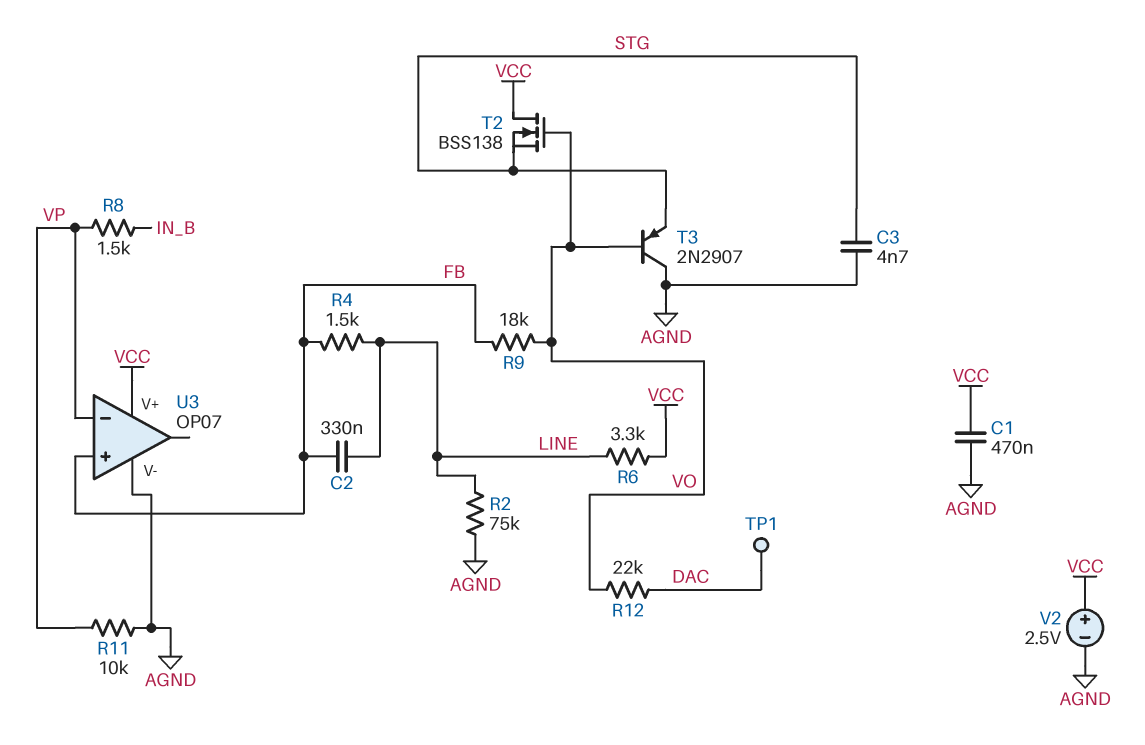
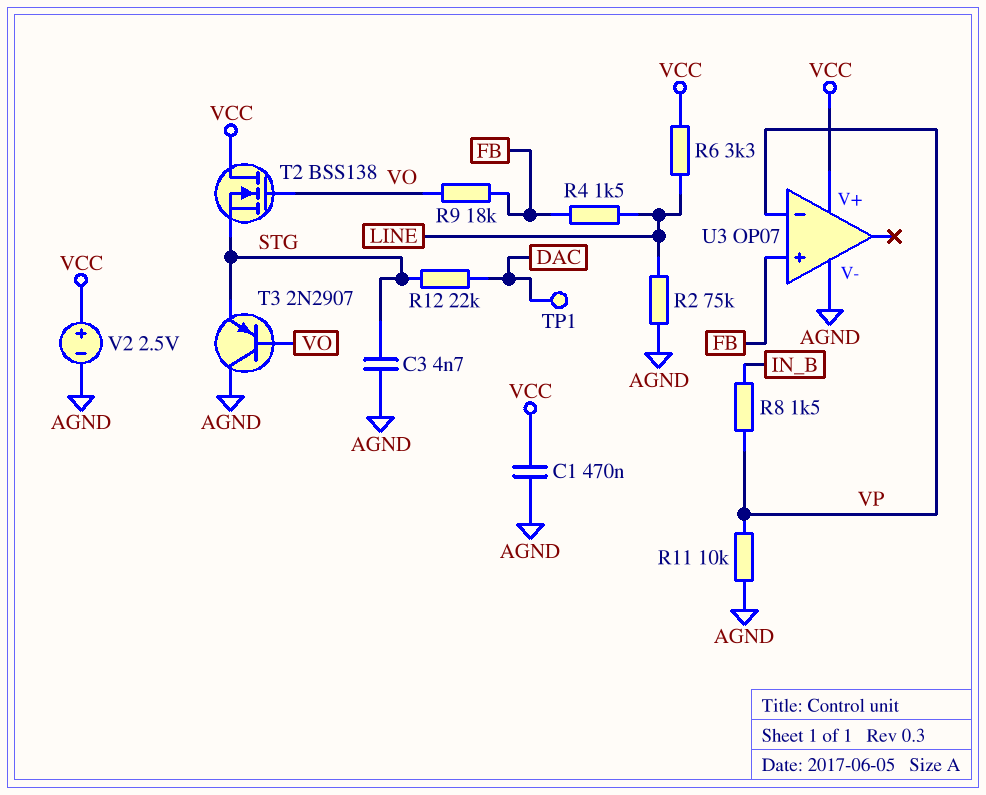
C2: 330nF (FB, LINE) -> none
R12: 22k (DAC, VO) -> 22k (DAC, STG)

